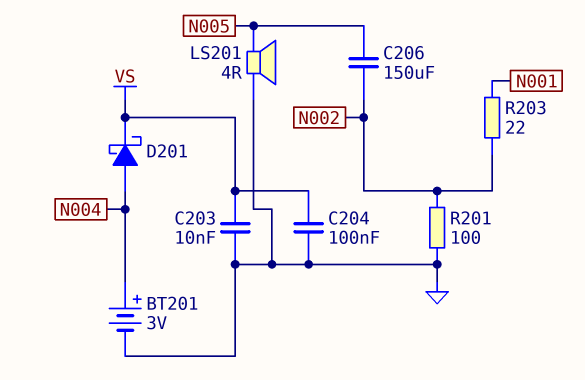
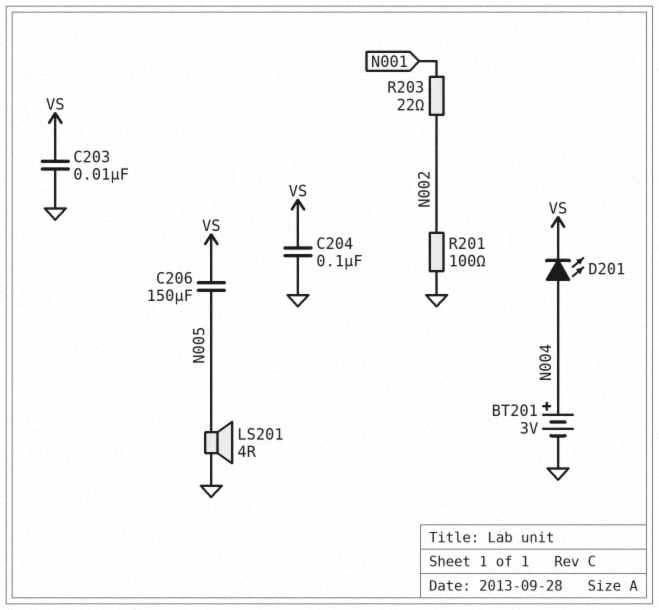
C206: 150uF (N002, N005) -> 150uF (N005, VS)
D201: schottky (A N004, K VS) -> LED (A N004, K VS)

